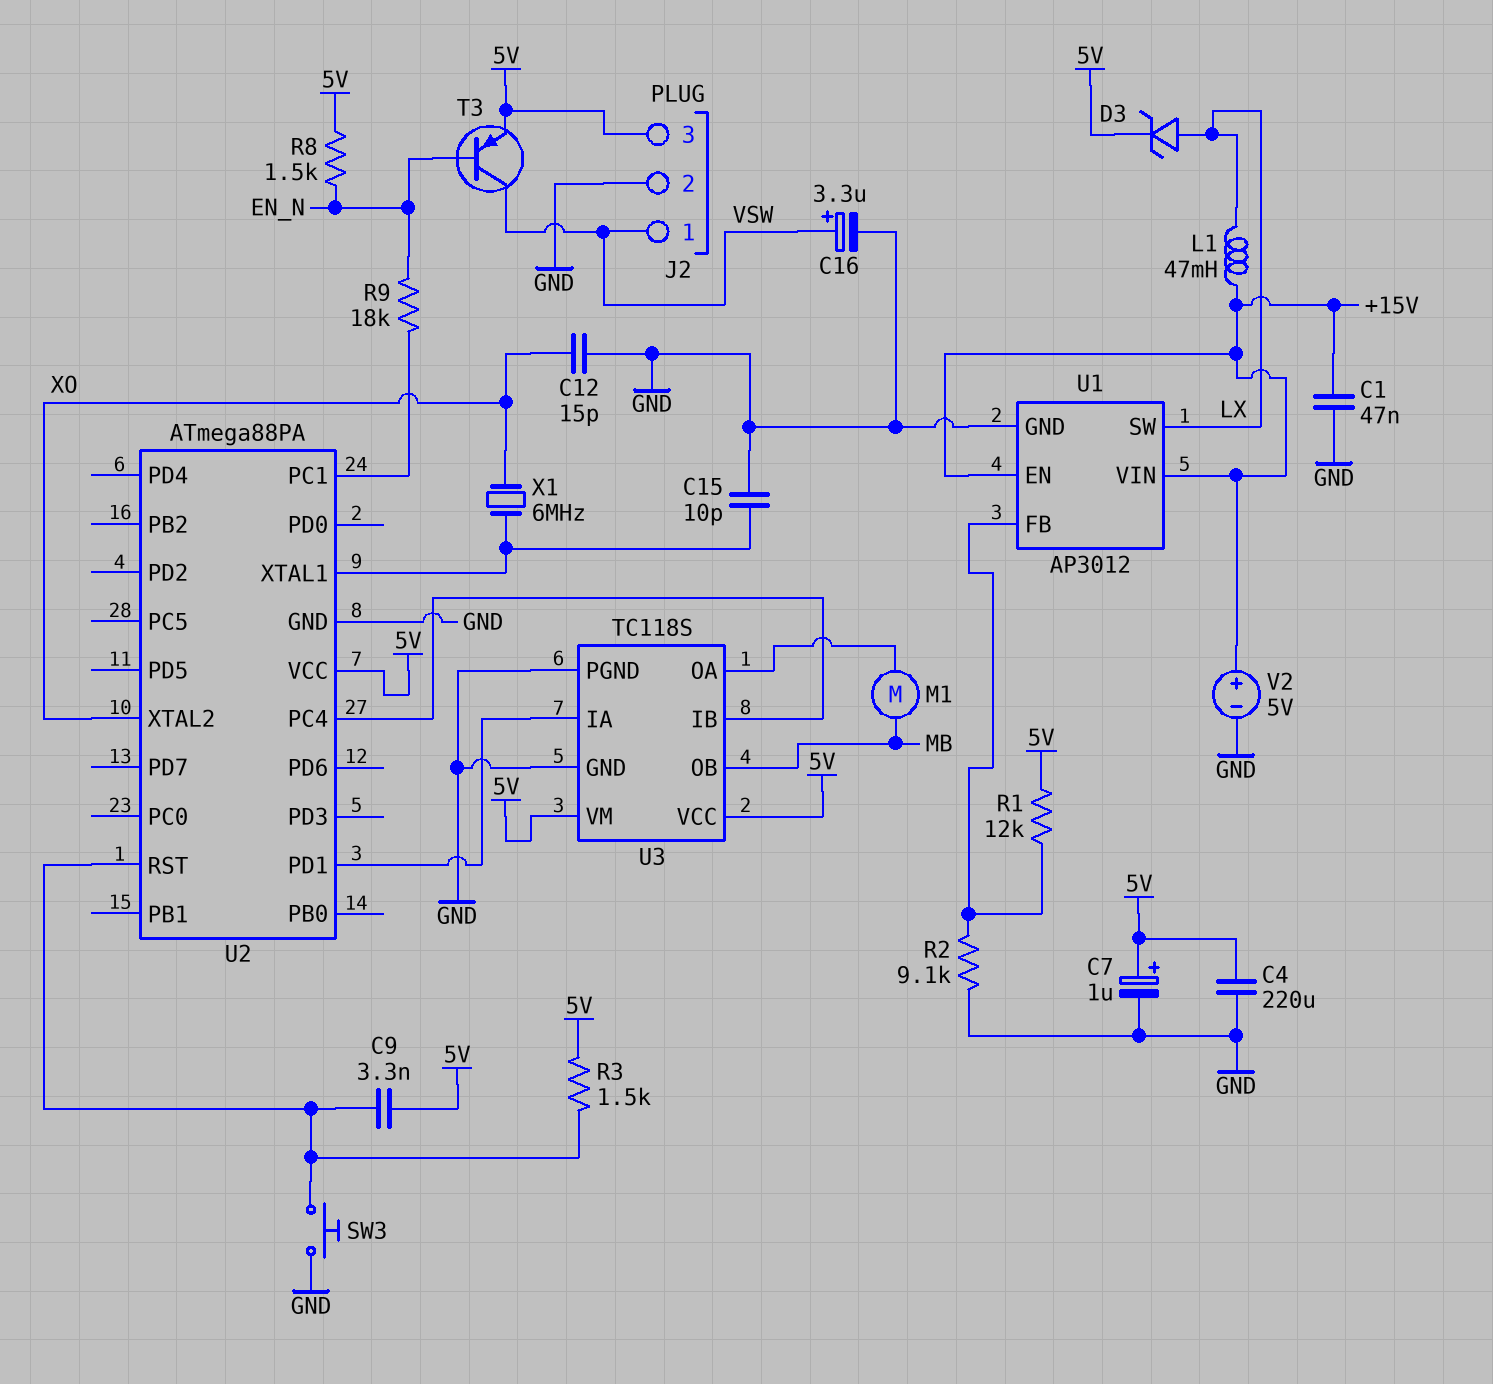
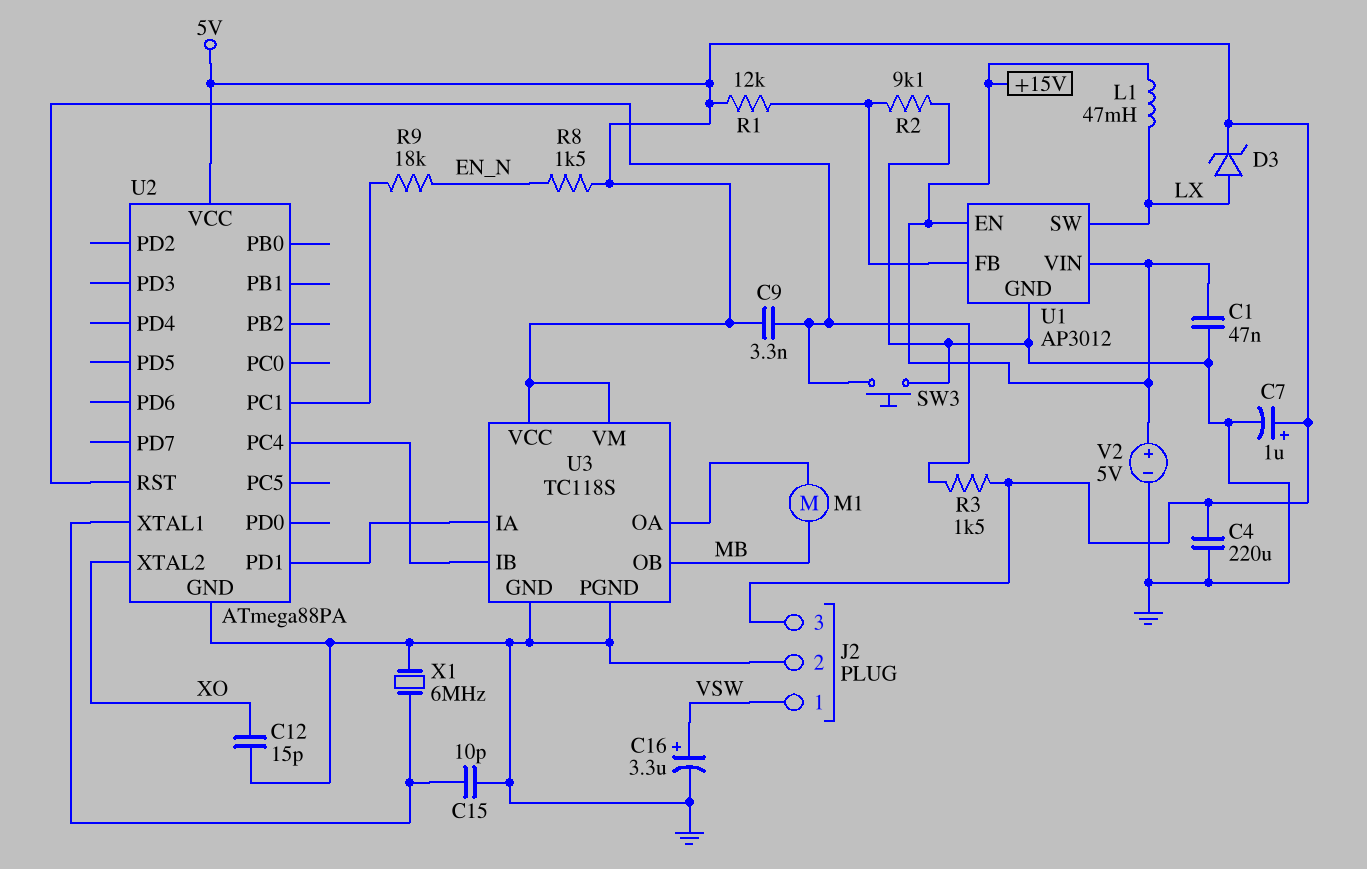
T3: PNP (B EN_N, C VSW, E 5V) -> none
X1: 6MHz (U2/XTAL1, XO) -> 6MHz (GND, U2/XTAL1)

